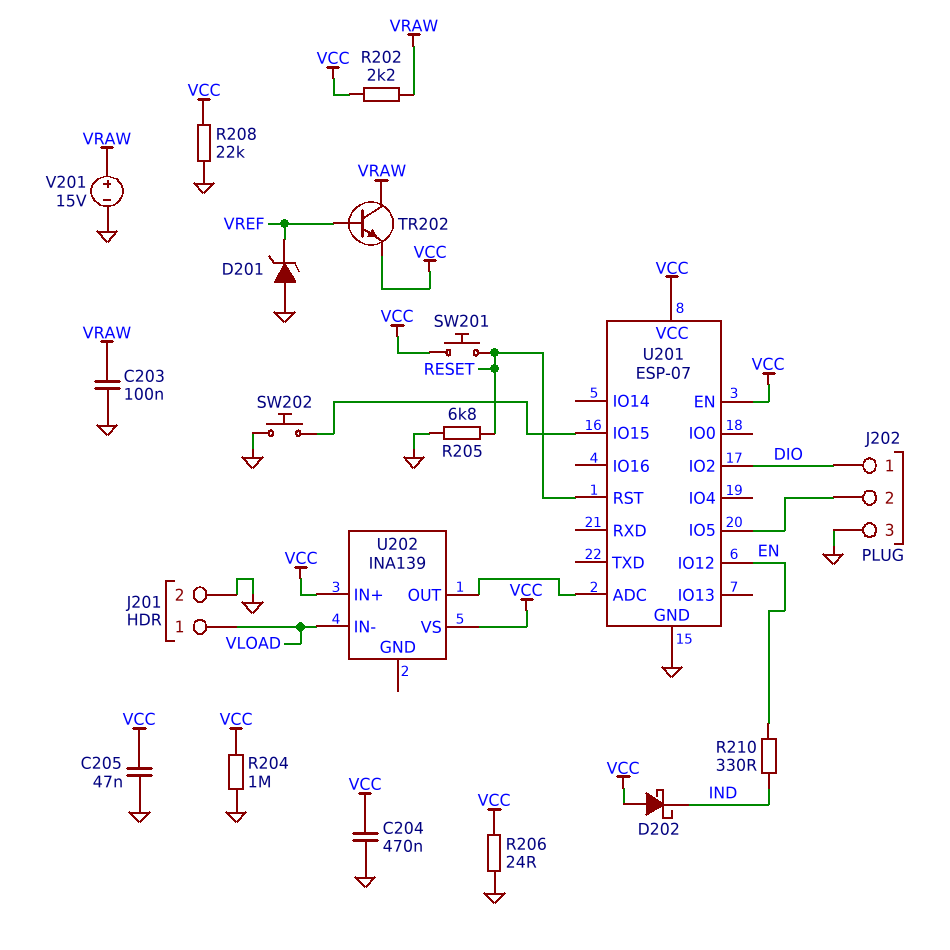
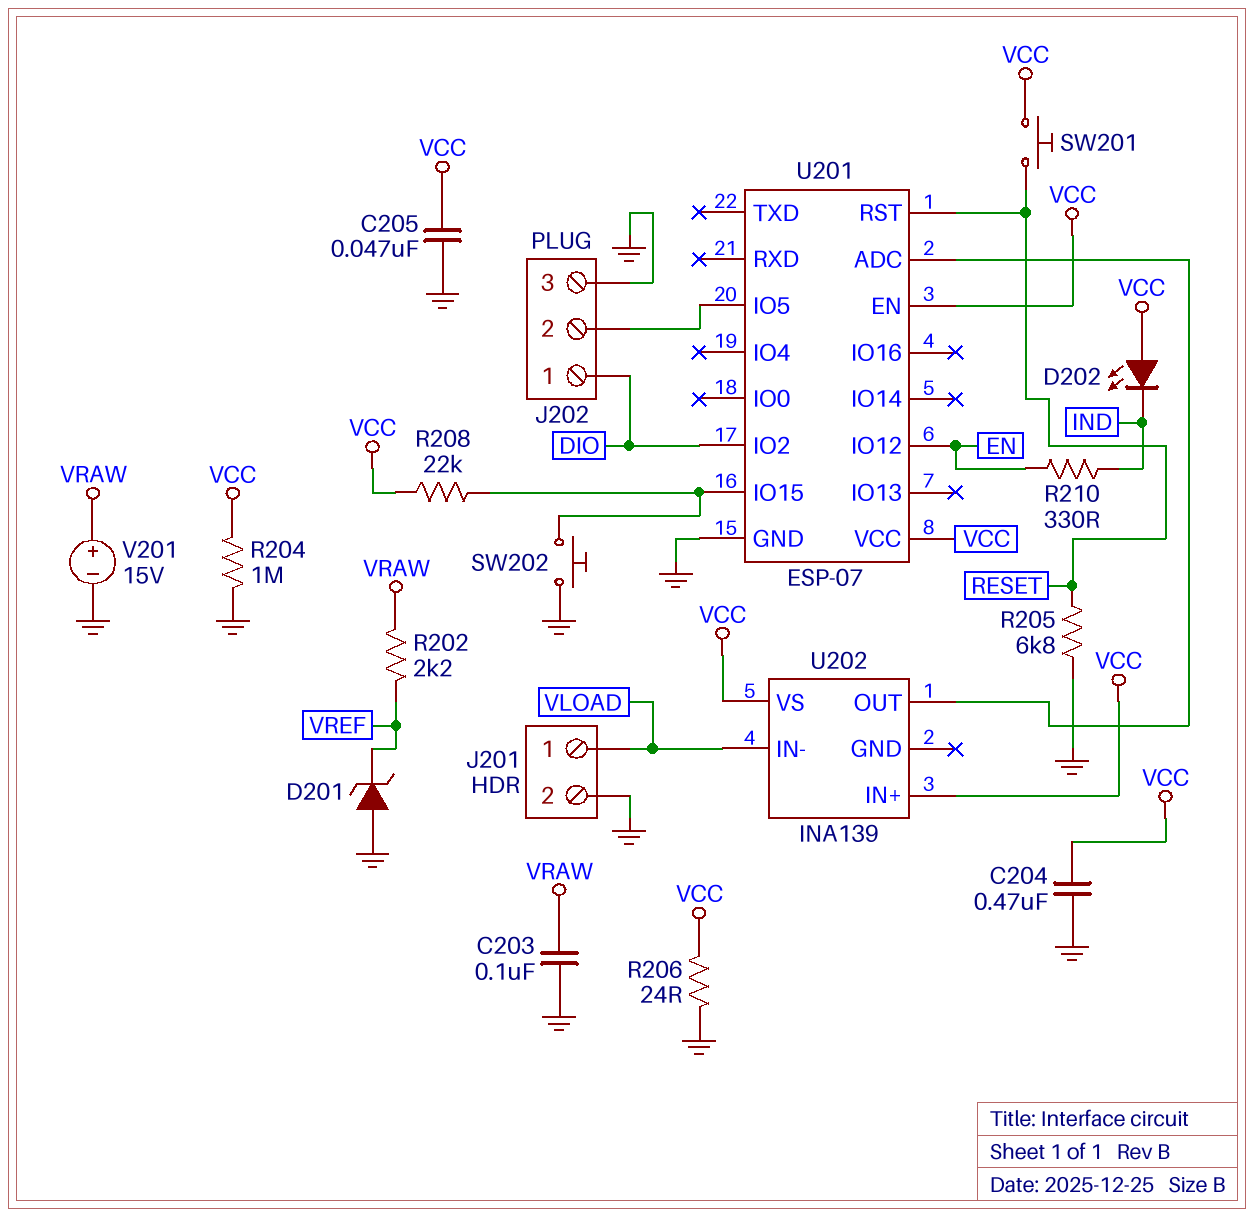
D202: schottky (A VCC, K IND) -> LED (A VCC, K IND)
R202: 2.2k (VCC, VRAW) -> 2.2k (VRAW, VREF)
R208: 22k (GND, VCC) -> 22k (U201/IO15, VCC)
TR202: NPN (B VREF, C VRAW, E VCC) -> none

